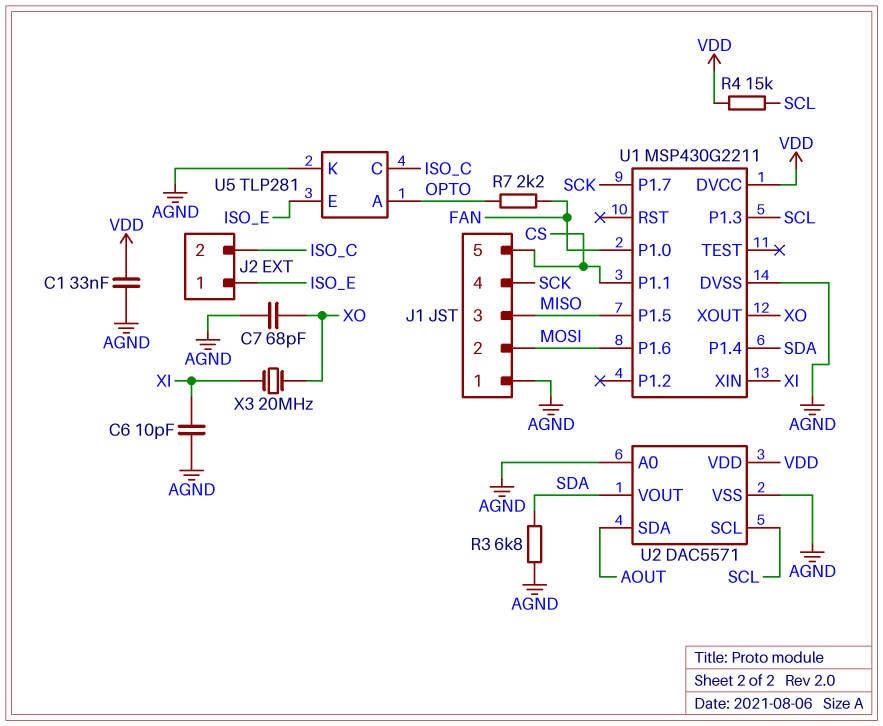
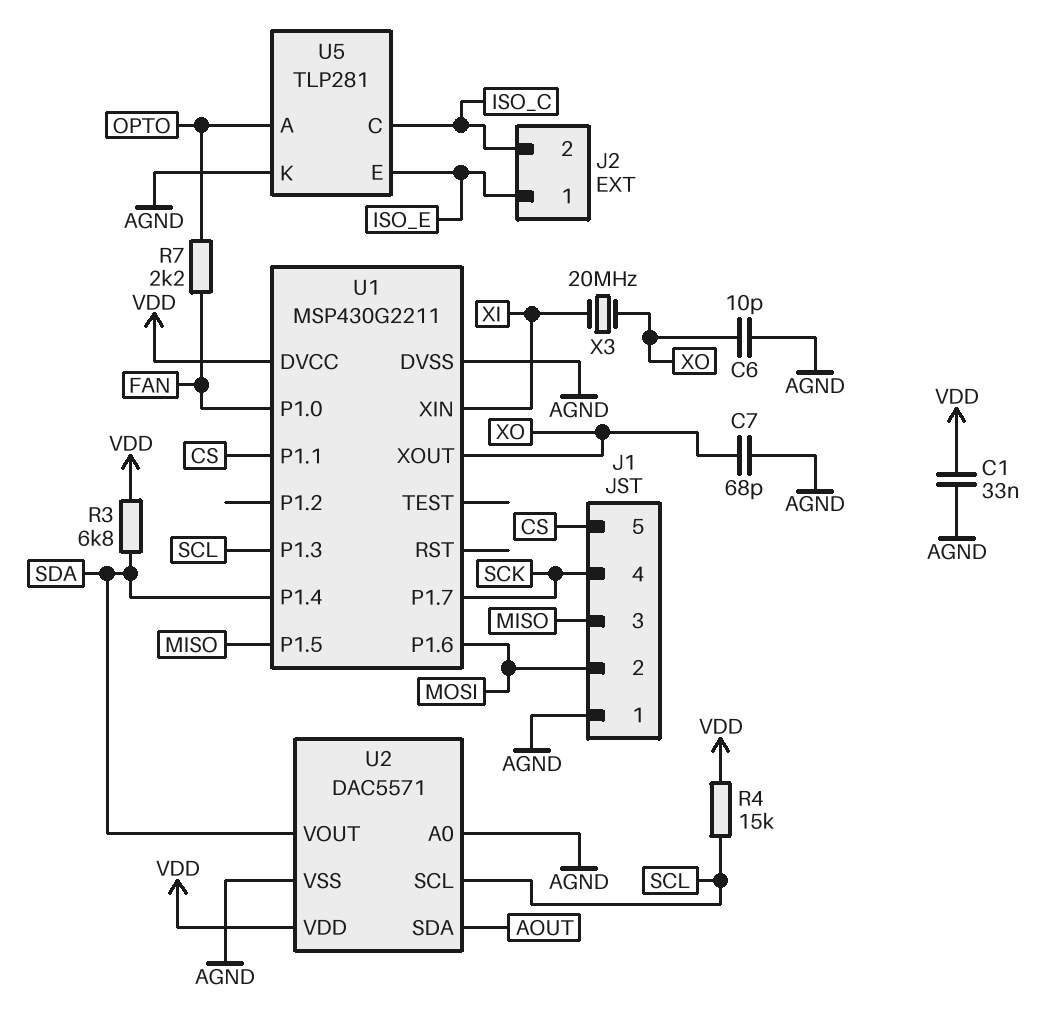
C6: 10pF (AGND, XI) -> 10pF (AGND, XO)
R3: 6.8k (AGND, SDA) -> 6.8k (SDA, VDD)

